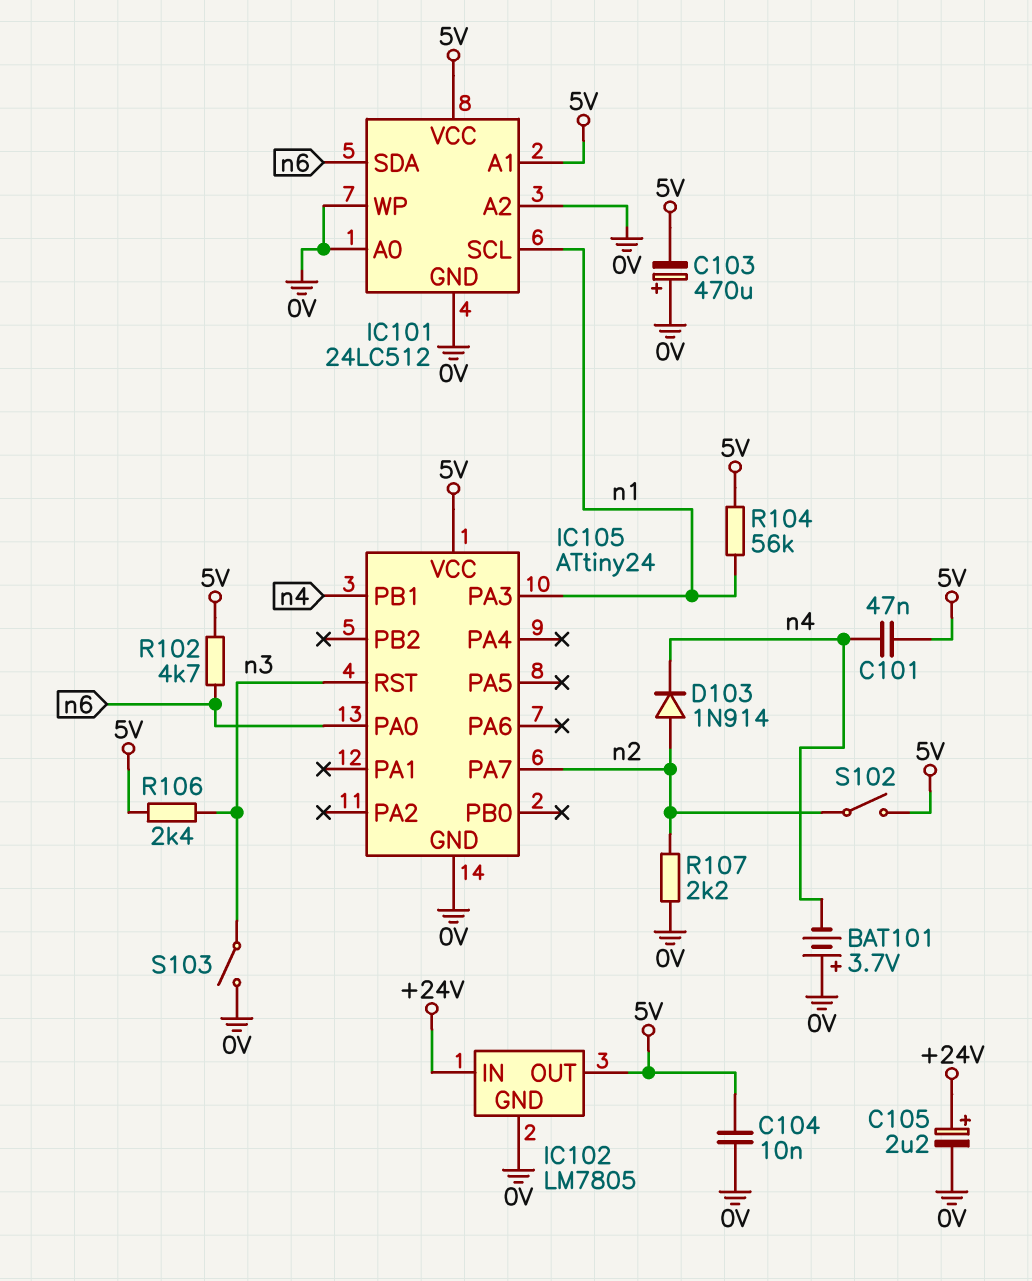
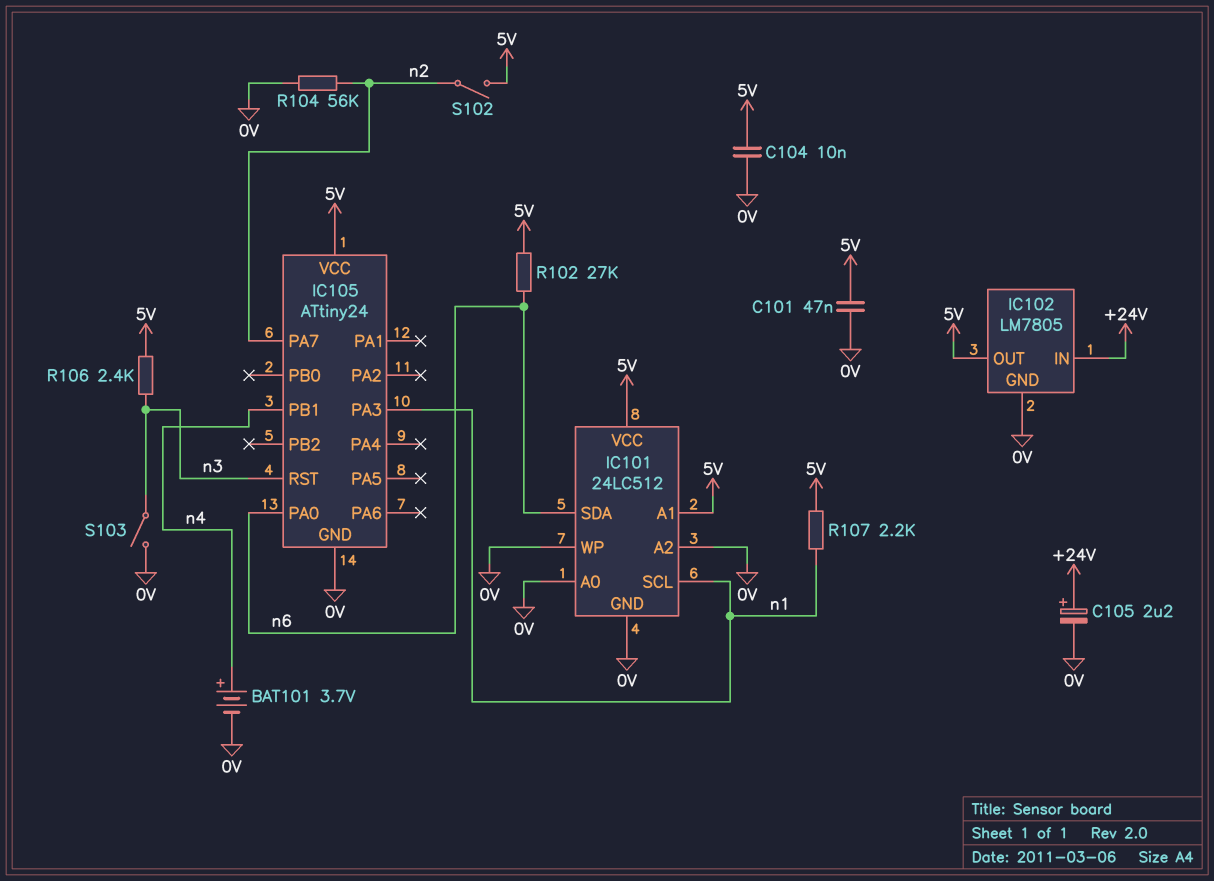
BAT101: 3.7V (plus 0V, minus n4) -> 3.7V (plus n4, minus 0V)
C101: 47nF (5V, n4) -> 47nF (0V, 5V)
C103: 470uF (plus 0V, minus 5V) -> none
D103: diode 1N914 (A n2, K n4) -> none
R102: 4.7k (5V, n6) -> 27k (5V, n6)
R104: 56k (5V, n1) -> 56k (0V, n2)
R107: 2.2k (0V, n2) -> 2.2k (5V, n1)

